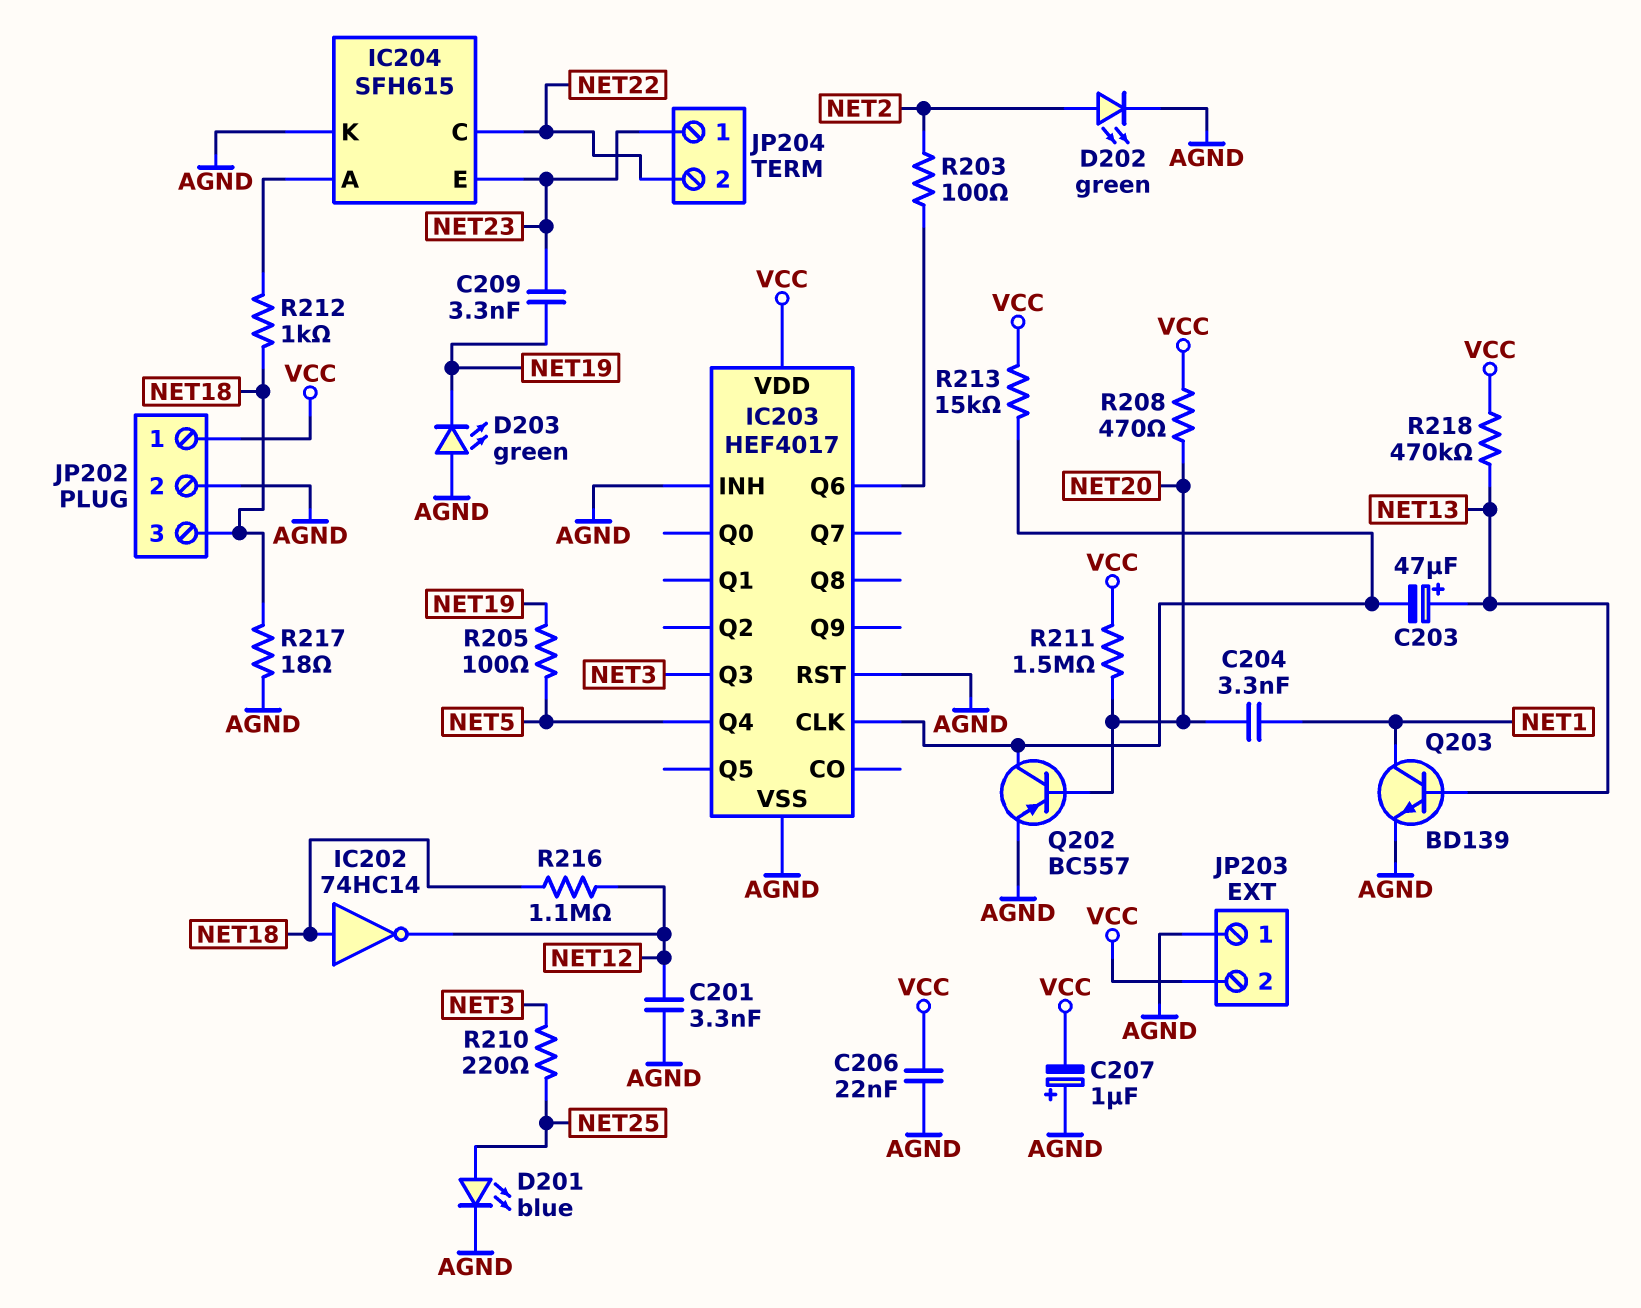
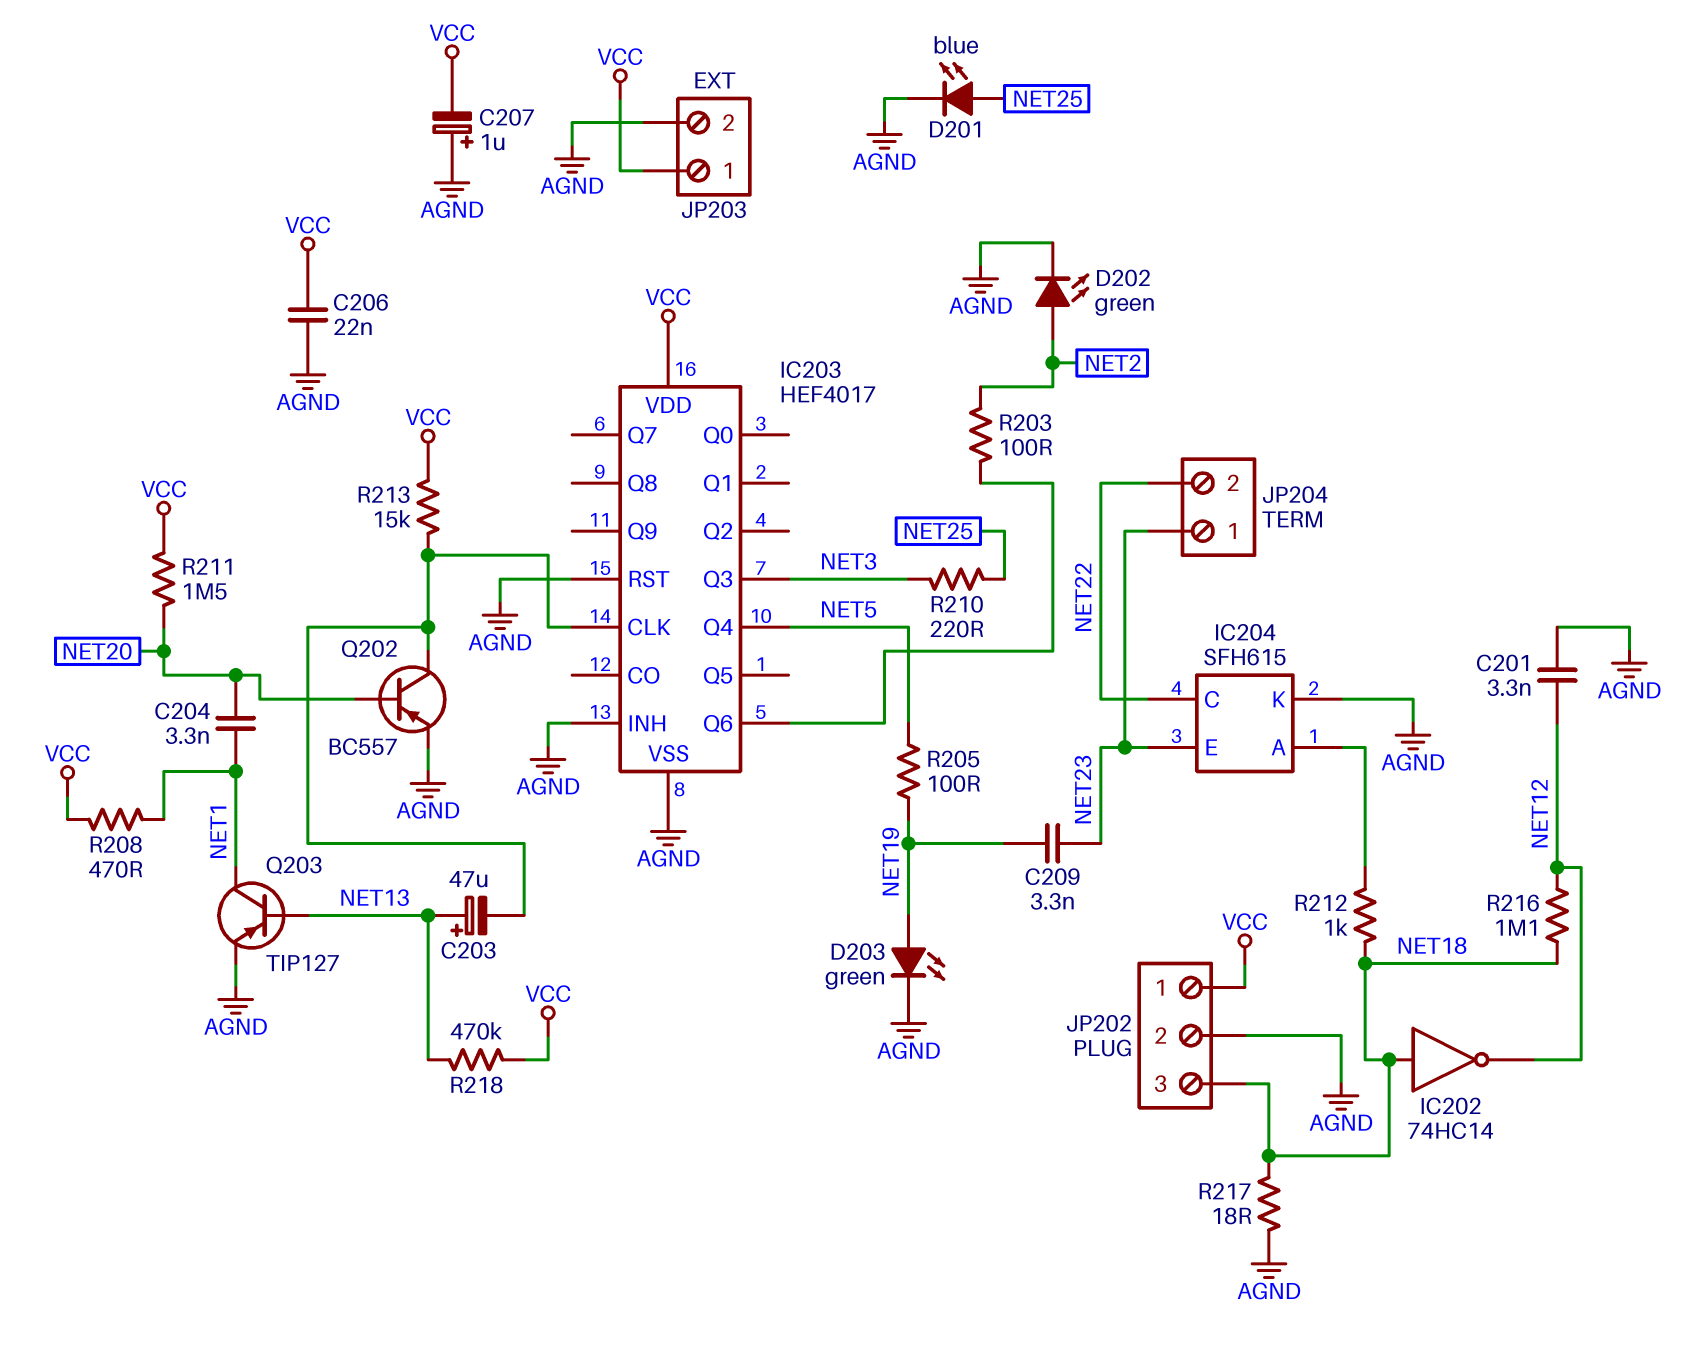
D203: LED green (A AGND, K NET19) -> LED green (A NET19, K AGND)
JP203 pin 1: AGND -> VCC
JP203 pin 2: VCC -> AGND
Q203: NPN BD139 (B NET13, C NET1, E AGND) -> PNP TIP127 (B NET13, C NET1, E AGND)
R208: 470 (NET20, VCC) -> 470 (NET1, VCC)

